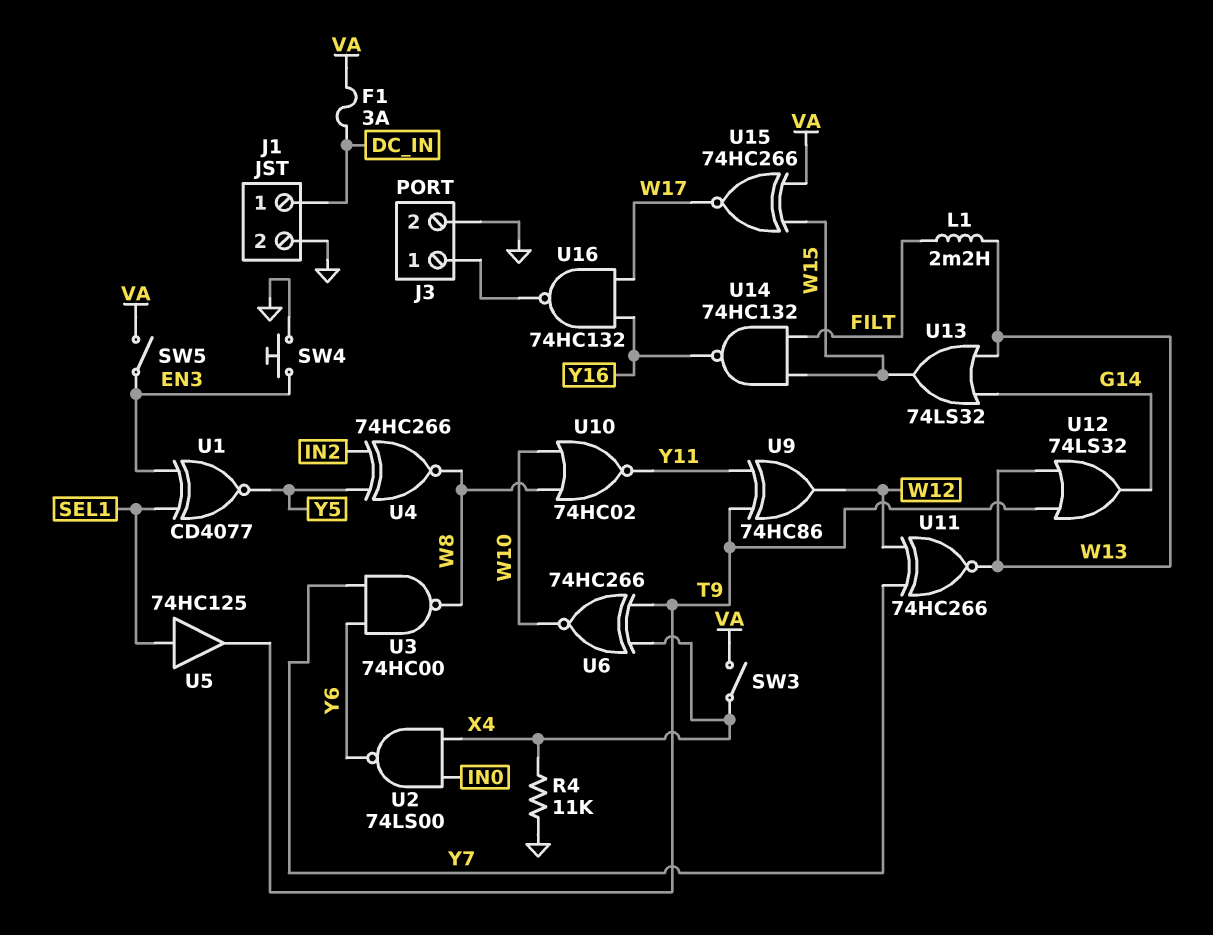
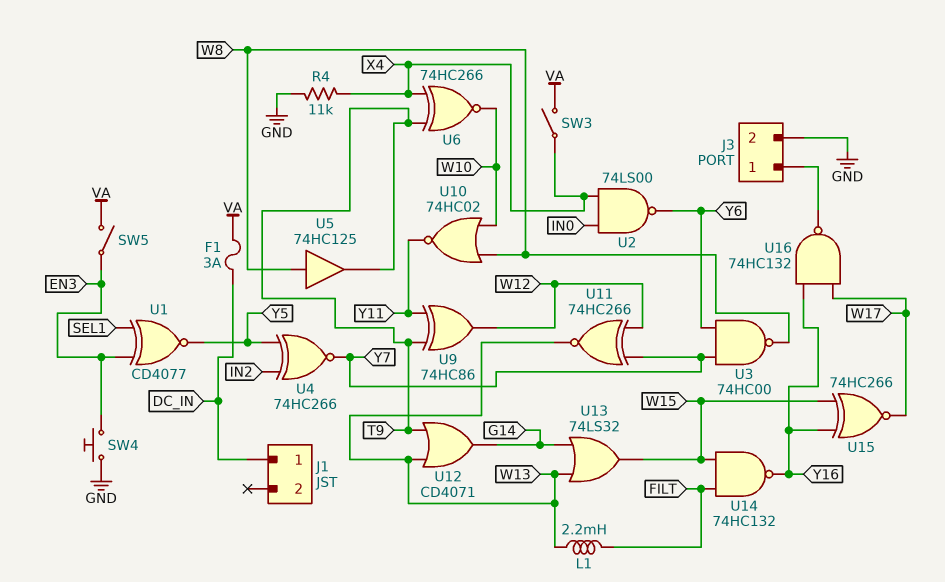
J1 pin 2: GND -> none
U4: XNOR 74HC266 (in IN2, in Y5, out W8) -> XNOR 74HC266 (in IN2, in Y5, out Y7)
U5: buffer 74HC125 (in SEL1, out T9) -> buffer 74HC125 (in W8, out T9)
U12: OR 74LS32 (in T9, in W13, out G14) -> OR CD4071 (in T9, in W13, out G14)
U15: XNOR 74HC266 (in VA, in W15, out W17) -> XNOR 74HC266 (in W15, in Y16, out W17)

